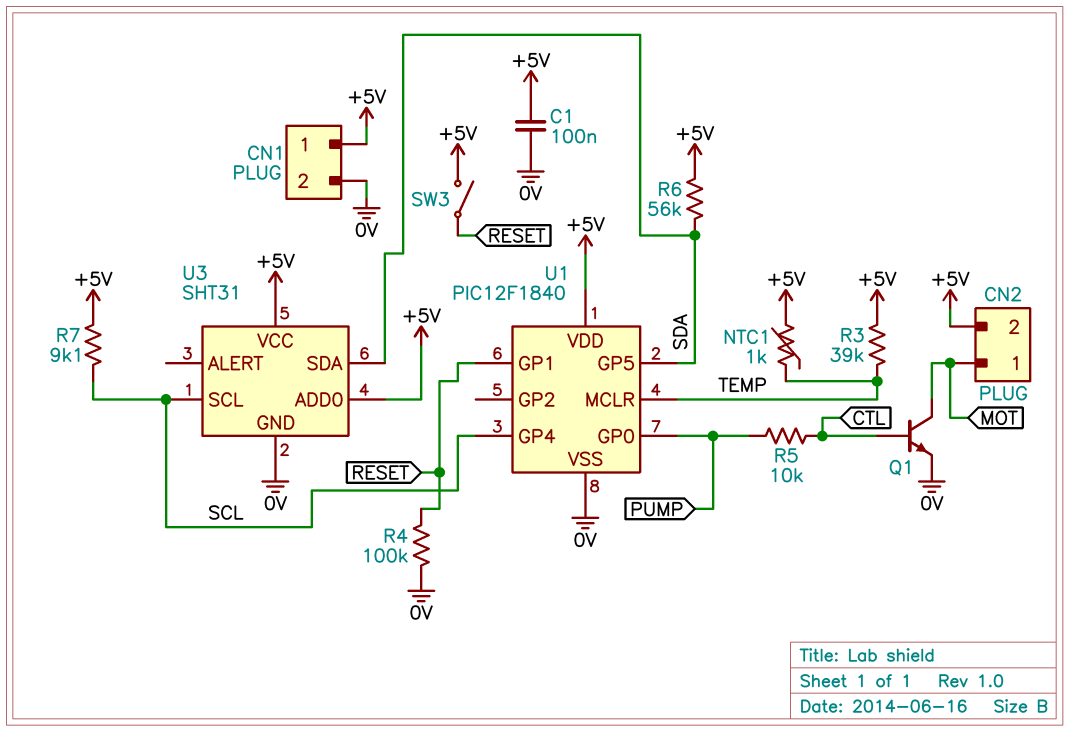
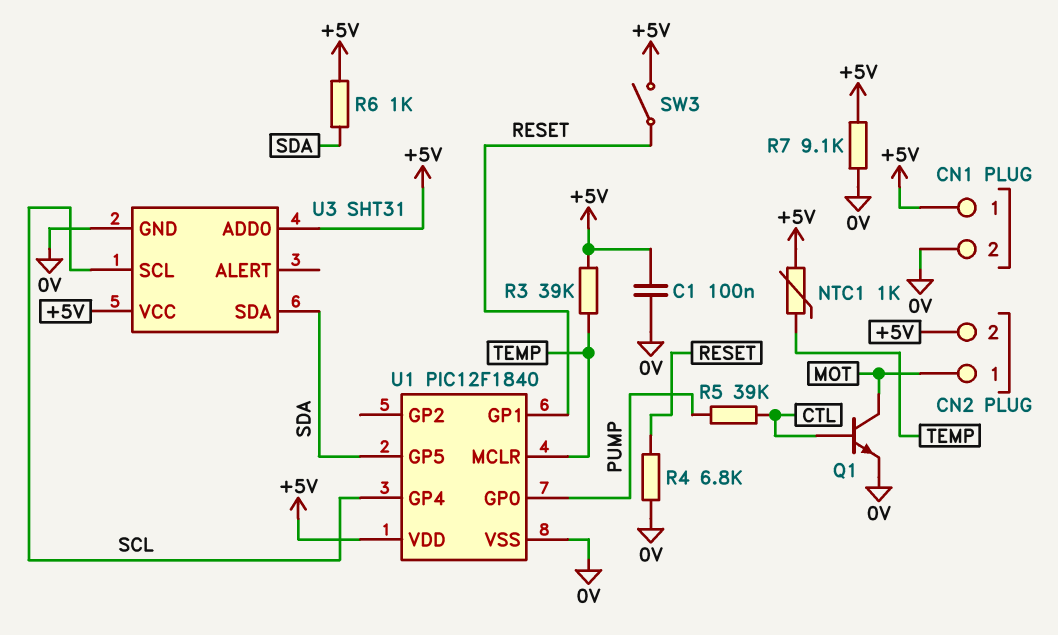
R4: 100k (0V, RESET) -> 6.8k (0V, RESET)
R5: 10k (CTL, PUMP) -> 39k (CTL, PUMP)
R6: 56k (+5V, SDA) -> 1k (+5V, SDA)
R7: 9.1k (+5V, SCL) -> 9.1k (+5V, 0V)

